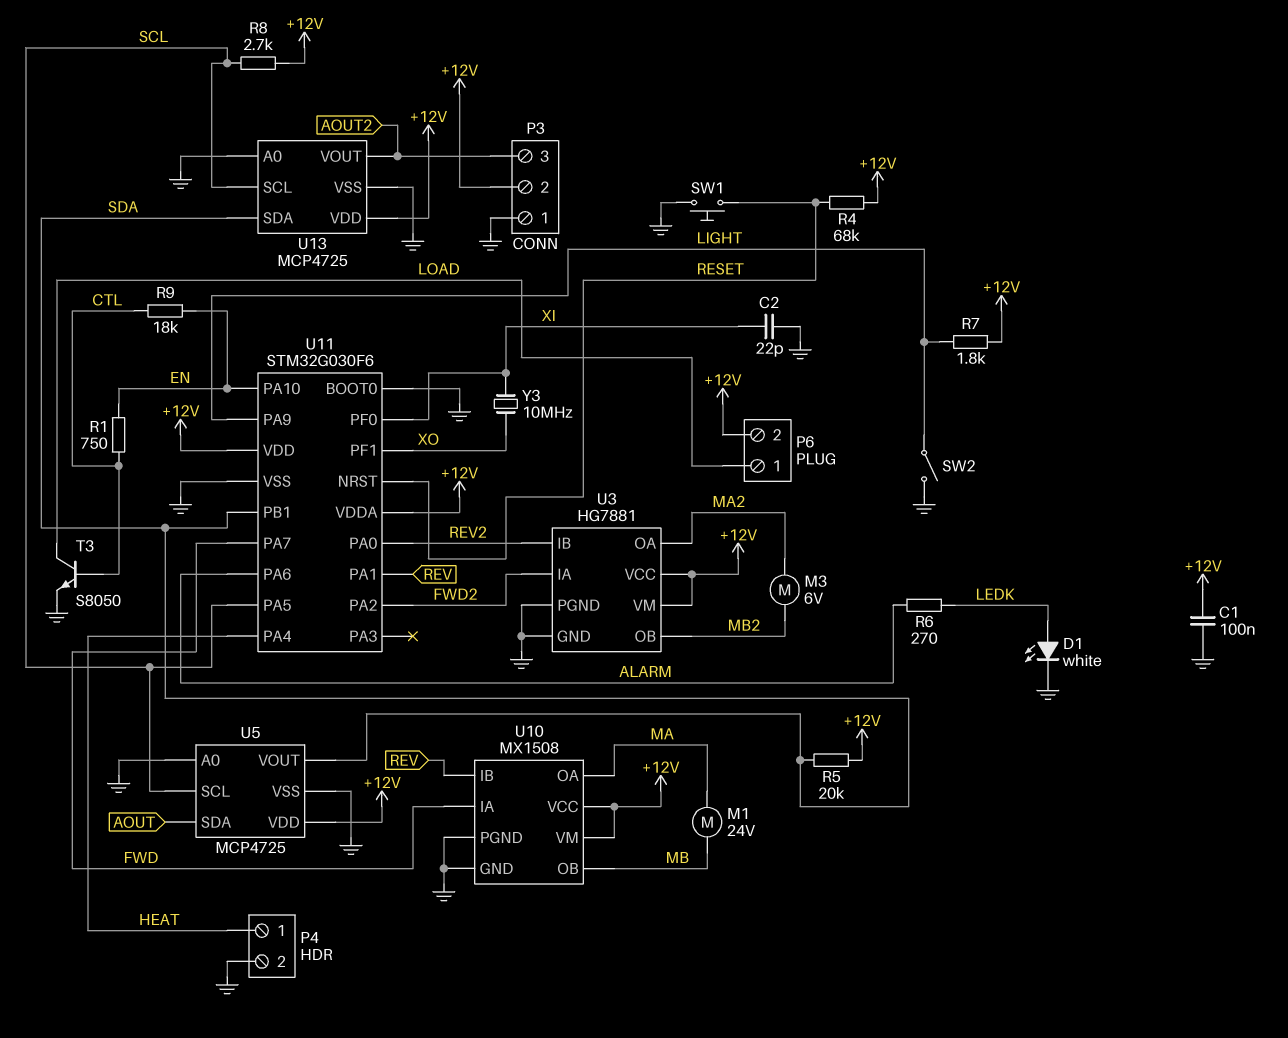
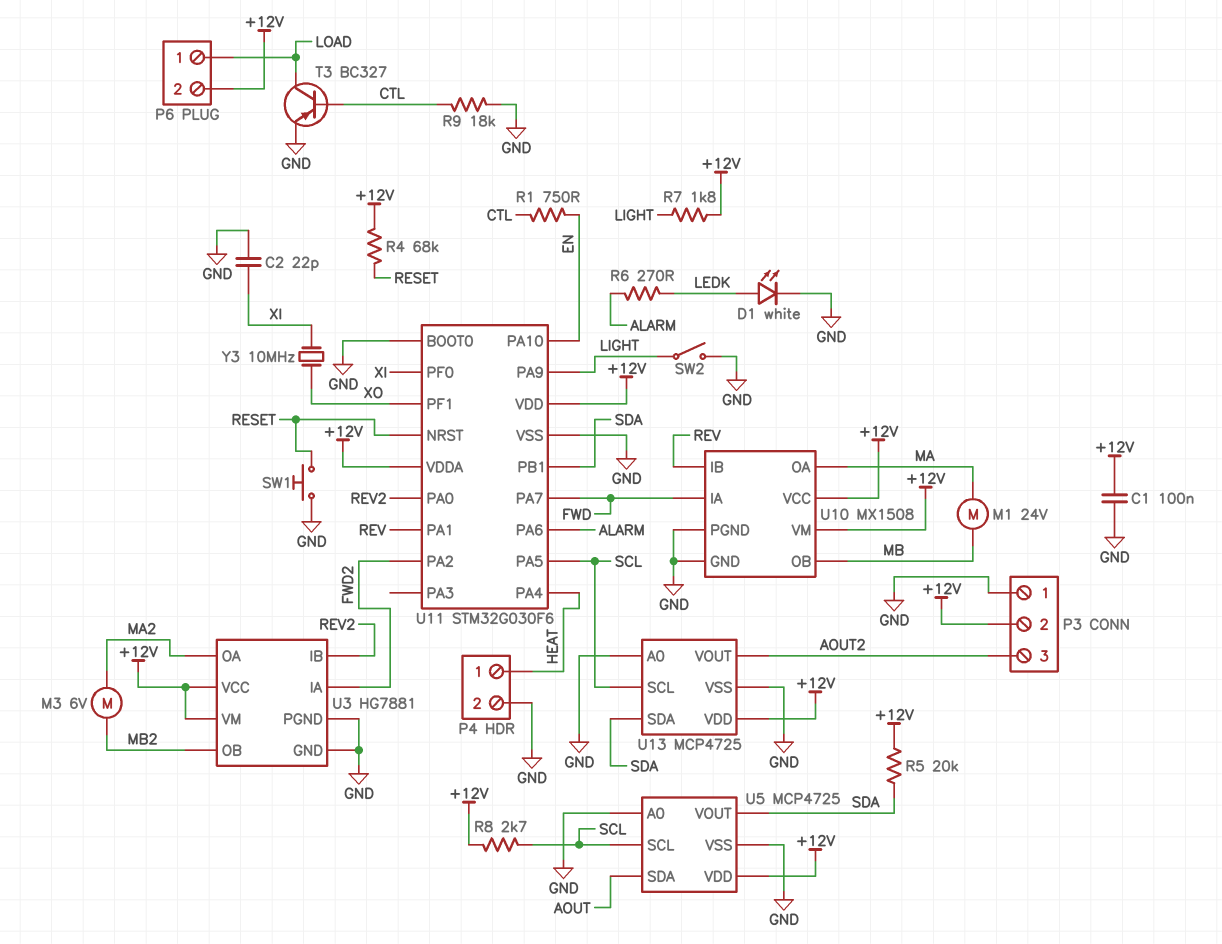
R9: 18k (CTL, EN) -> 18k (CTL, GND)
T3: NPN S8050 (B CTL, C LOAD, E GND) -> PNP BC327 (B CTL, C LOAD, E GND)

